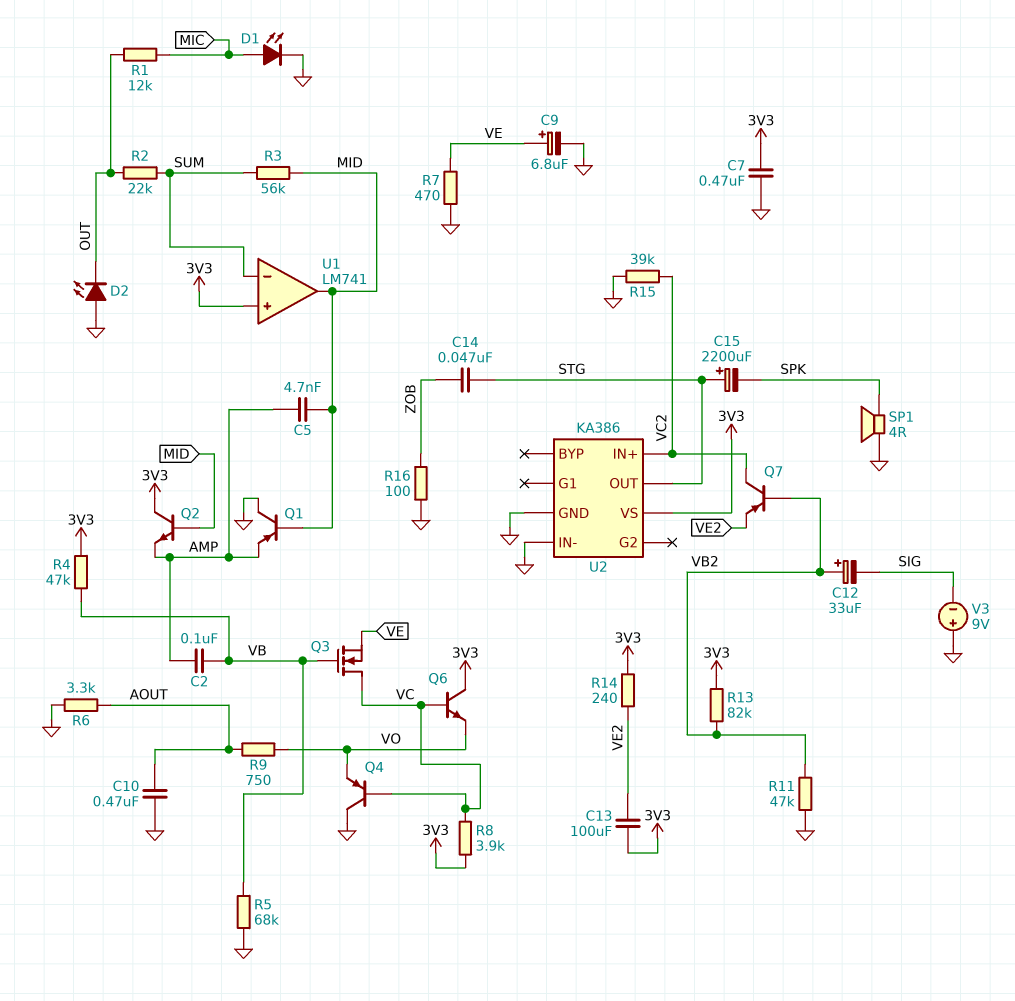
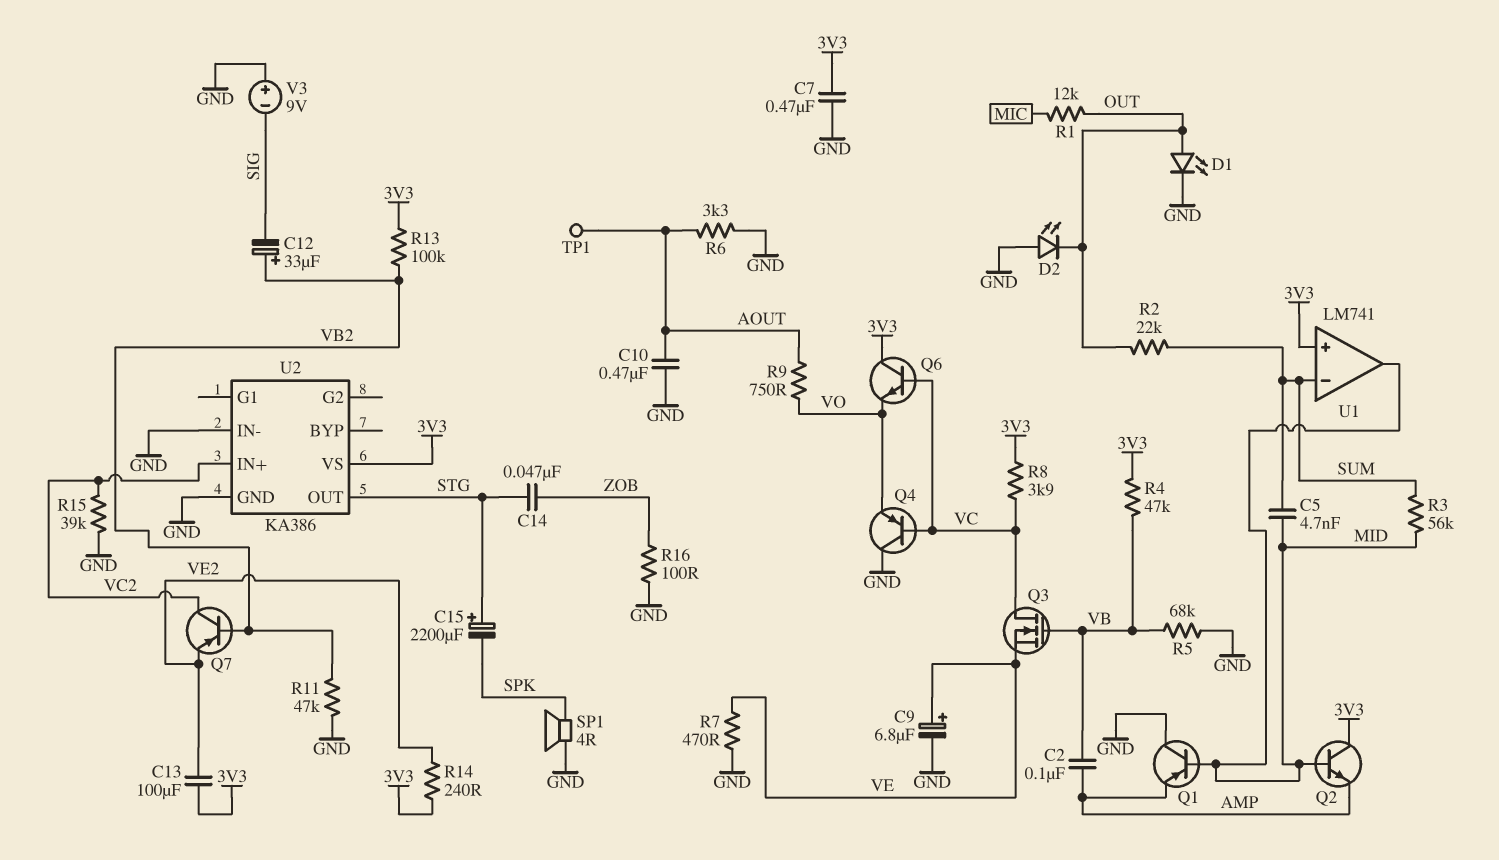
C5: 4.7nF (AMP, MID) -> 4.7nF (MID, SUM)
D1: LED (A MIC, K GND) -> LED (A OUT, K GND)
R13: 82k (3V3, VB2) -> 100k (3V3, VB2)
TP1: none -> test point (AOUT)

